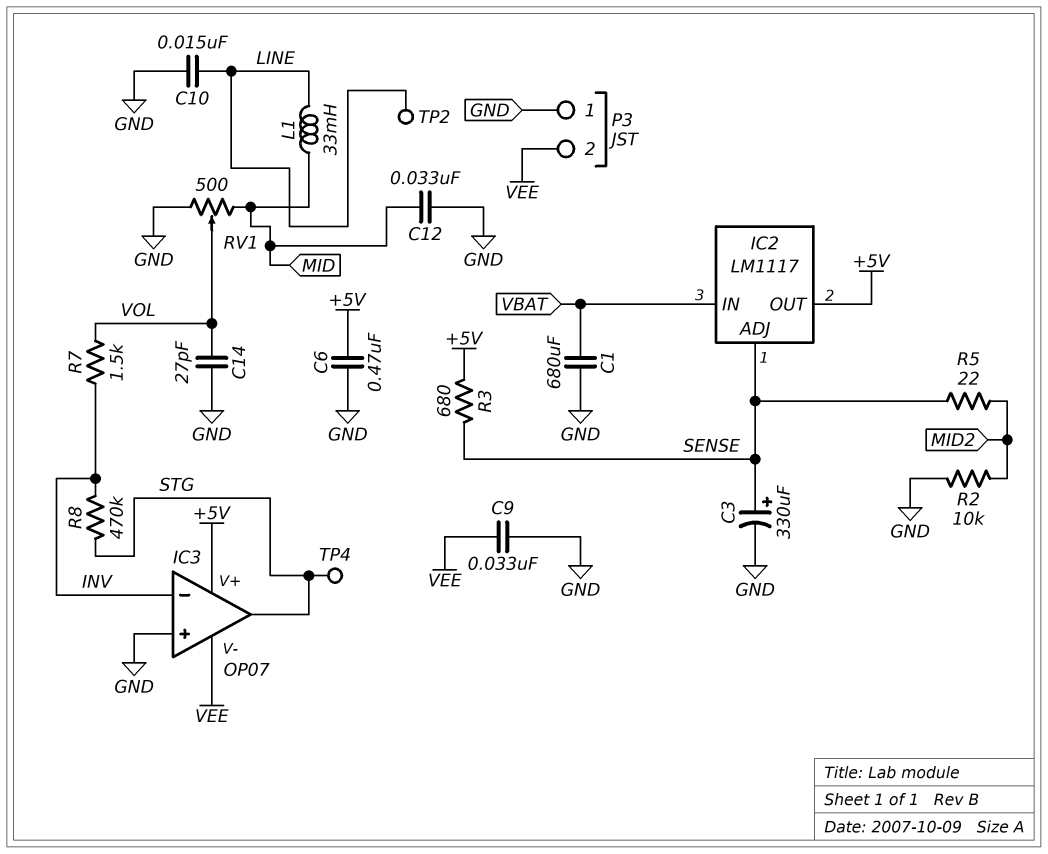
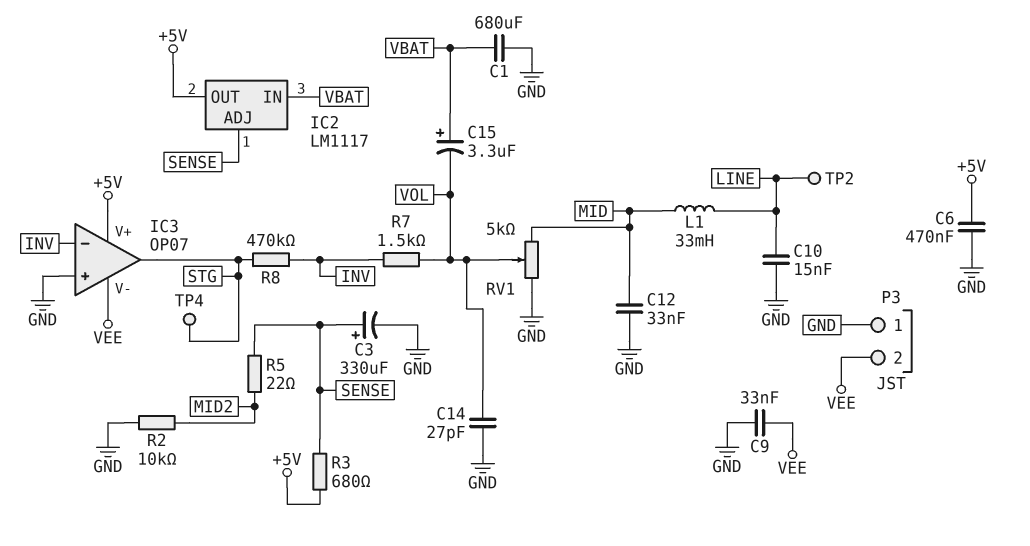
C15: none -> 3.3uF (plus VBAT, minus VOL)
RV1: 500 (GND, MID, wiper VOL) -> 5k (GND, MID, wiper VOL)

